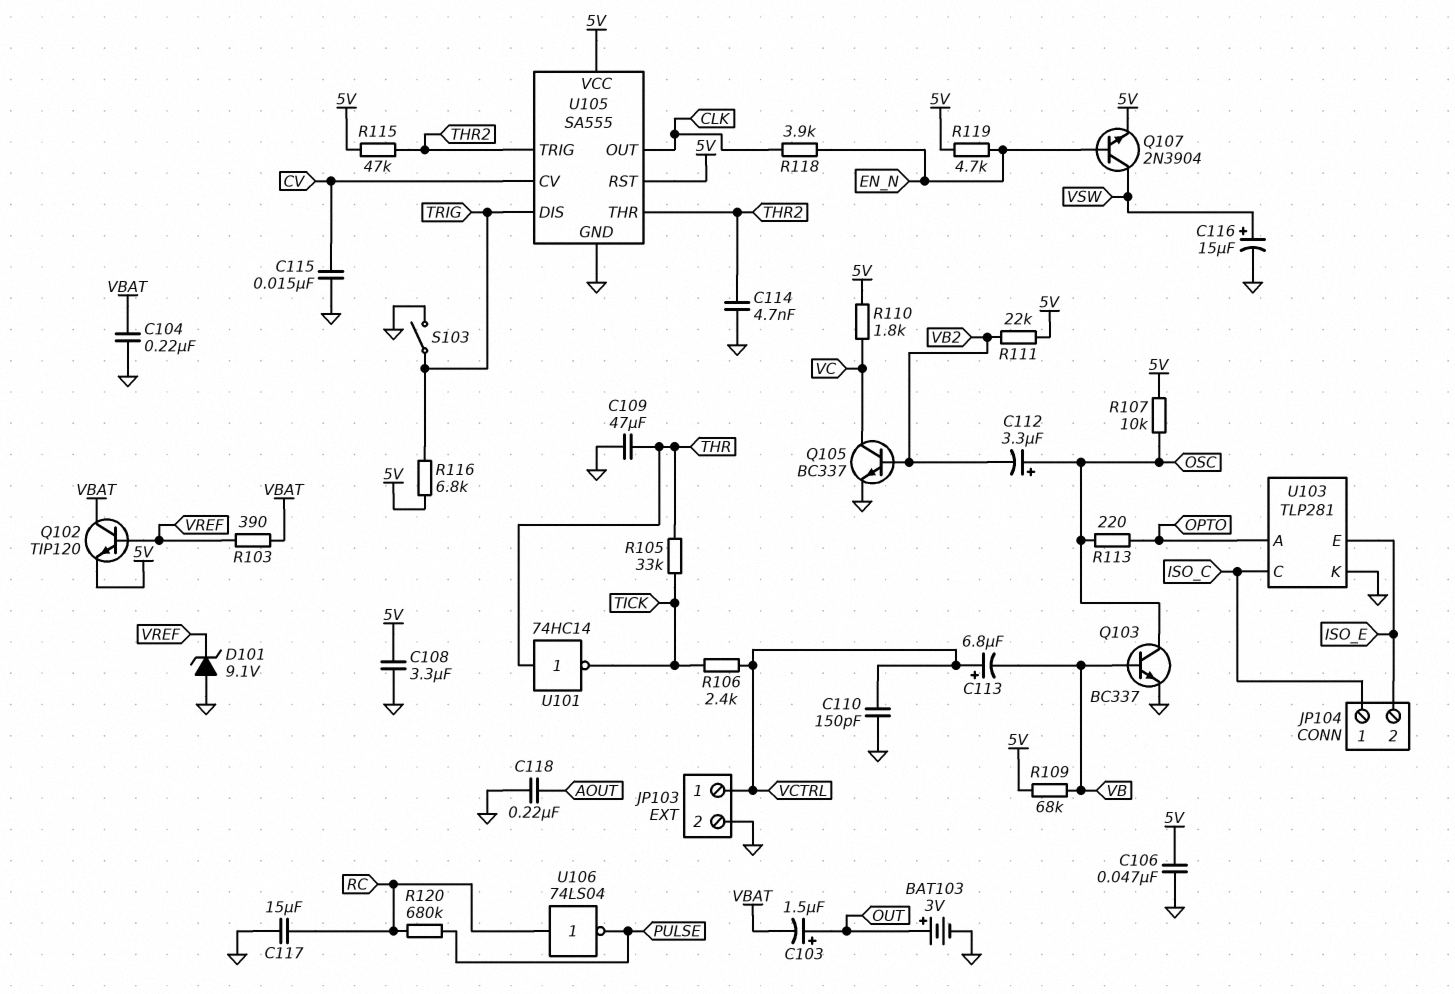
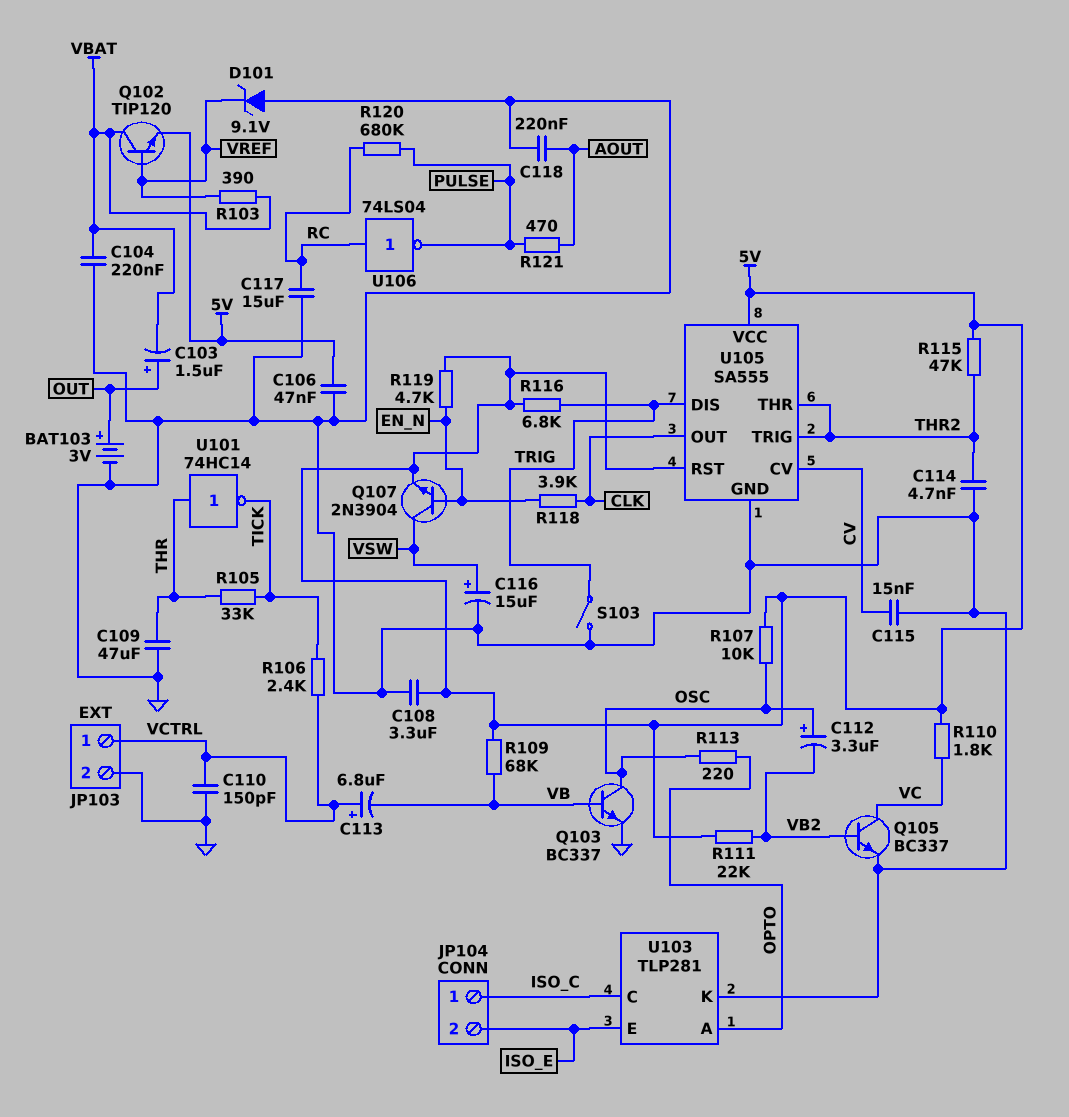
R121: none -> 470 (AOUT, PULSE)

